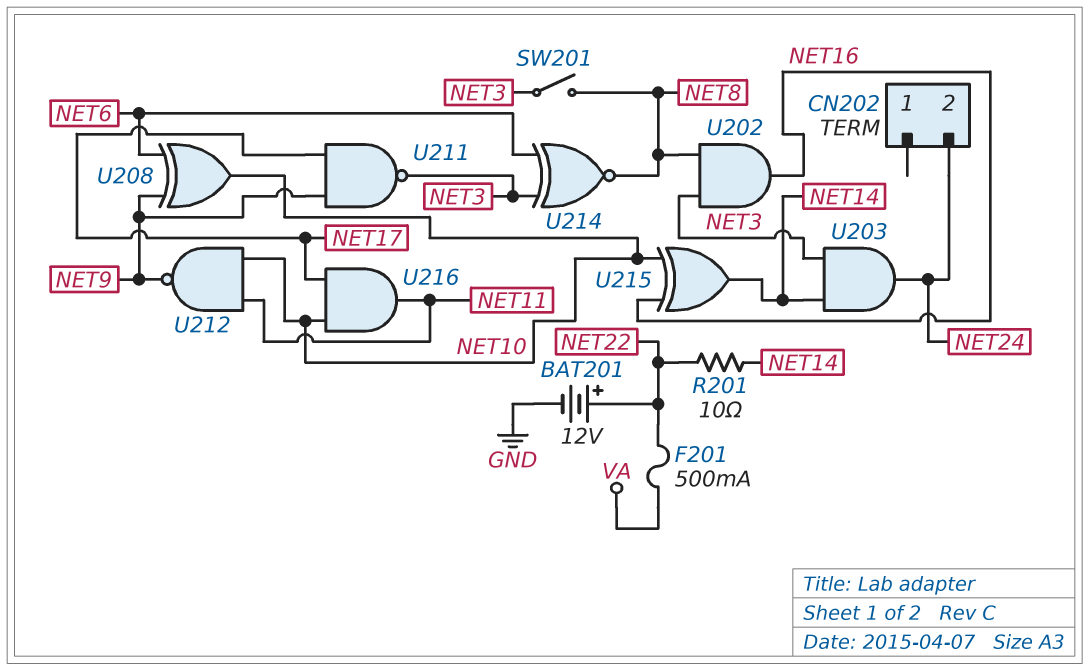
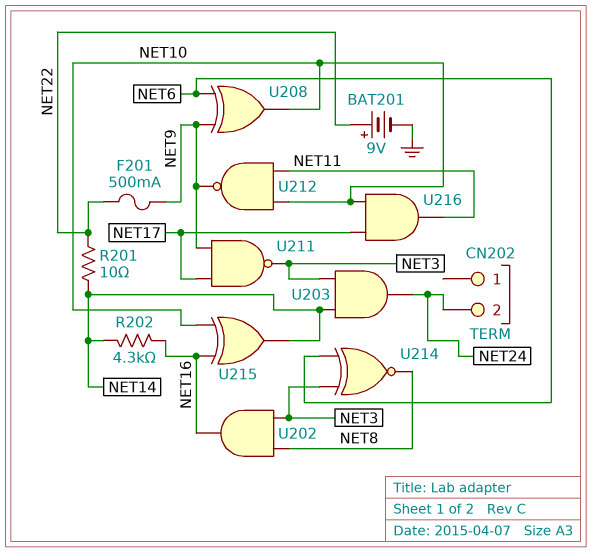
BAT201: 12V (plus NET22, minus GND) -> 9V (plus NET22, minus GND)
F201: 500mA (NET22, VA) -> 500mA (NET9, NET22)
R202: none -> 4.3k (NET14, NET16)
SW201: switch (NET3, NET8) -> none

